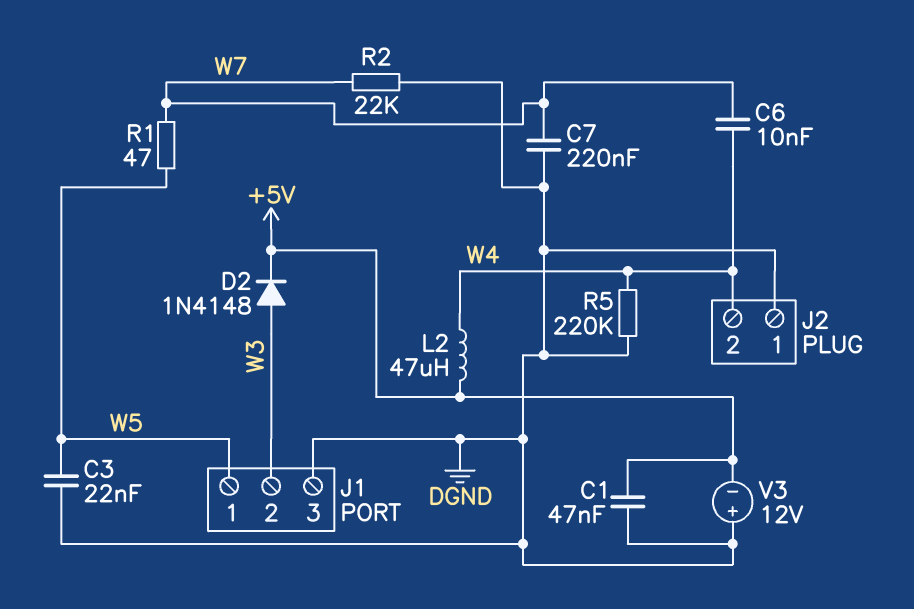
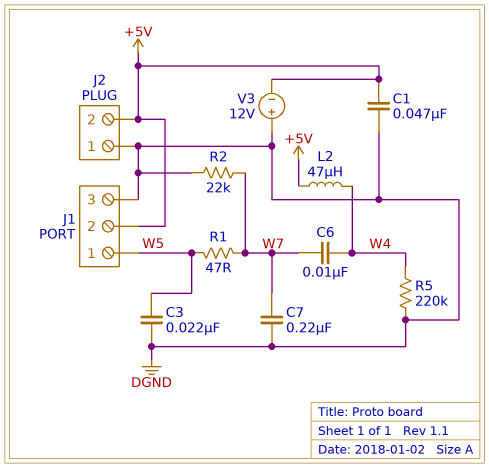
D2: diode 1N4148 (A W3, K +5V) -> none
J1 pin 2: W3 -> +5V
J2 pin 2: W4 -> +5V

